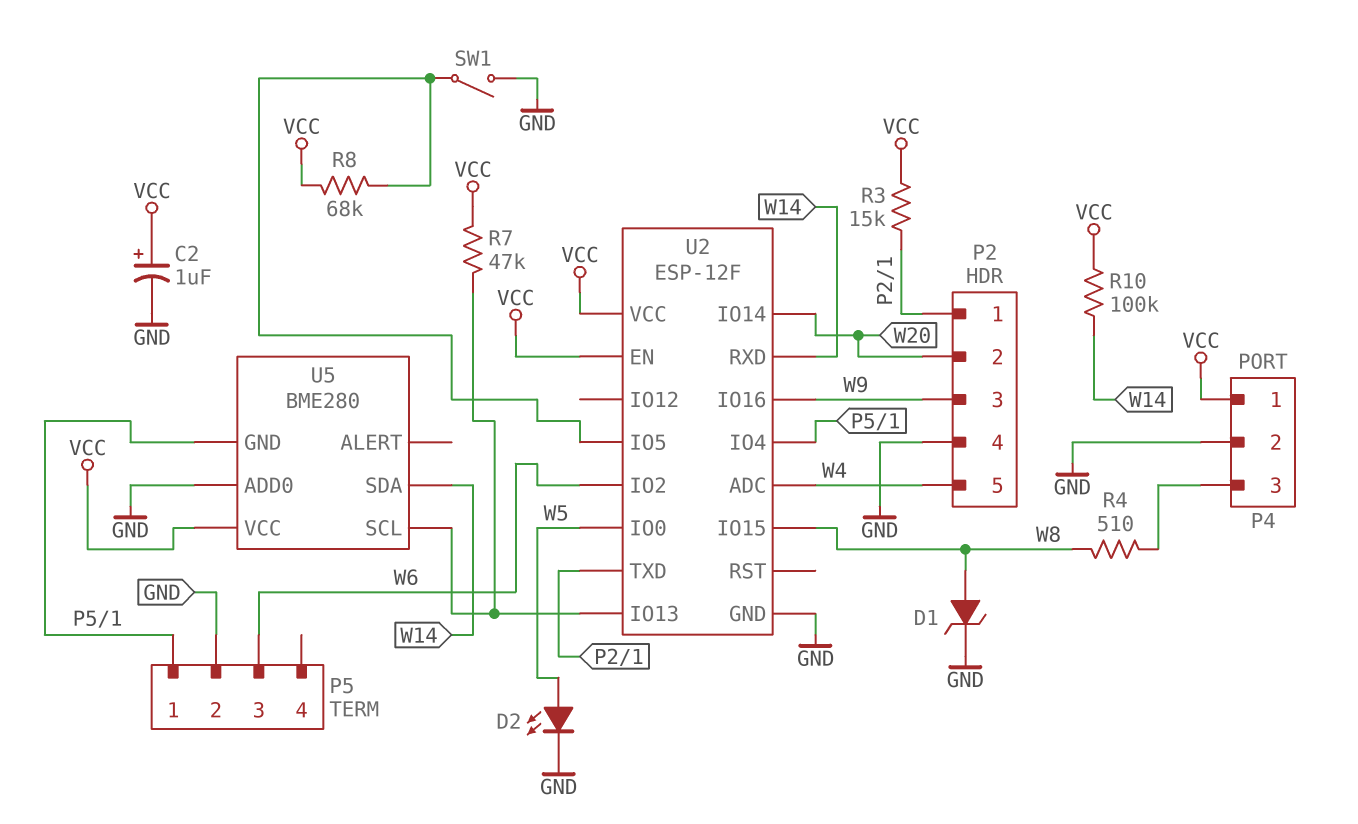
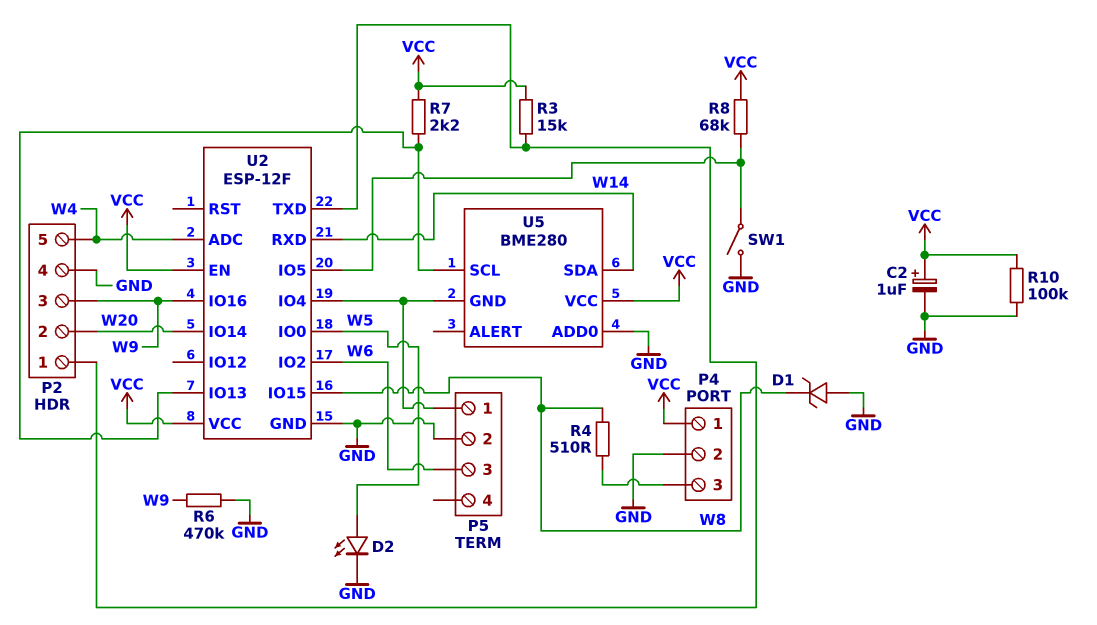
D1: zener (A W8, K GND) -> zener (A GND, K W8)
R6: none -> 470k (GND, W9)
R7: 47k (U2/IO13, VCC) -> 2.2k (U2/IO13, VCC)
R10: 100k (VCC, W14) -> 100k (GND, VCC)

